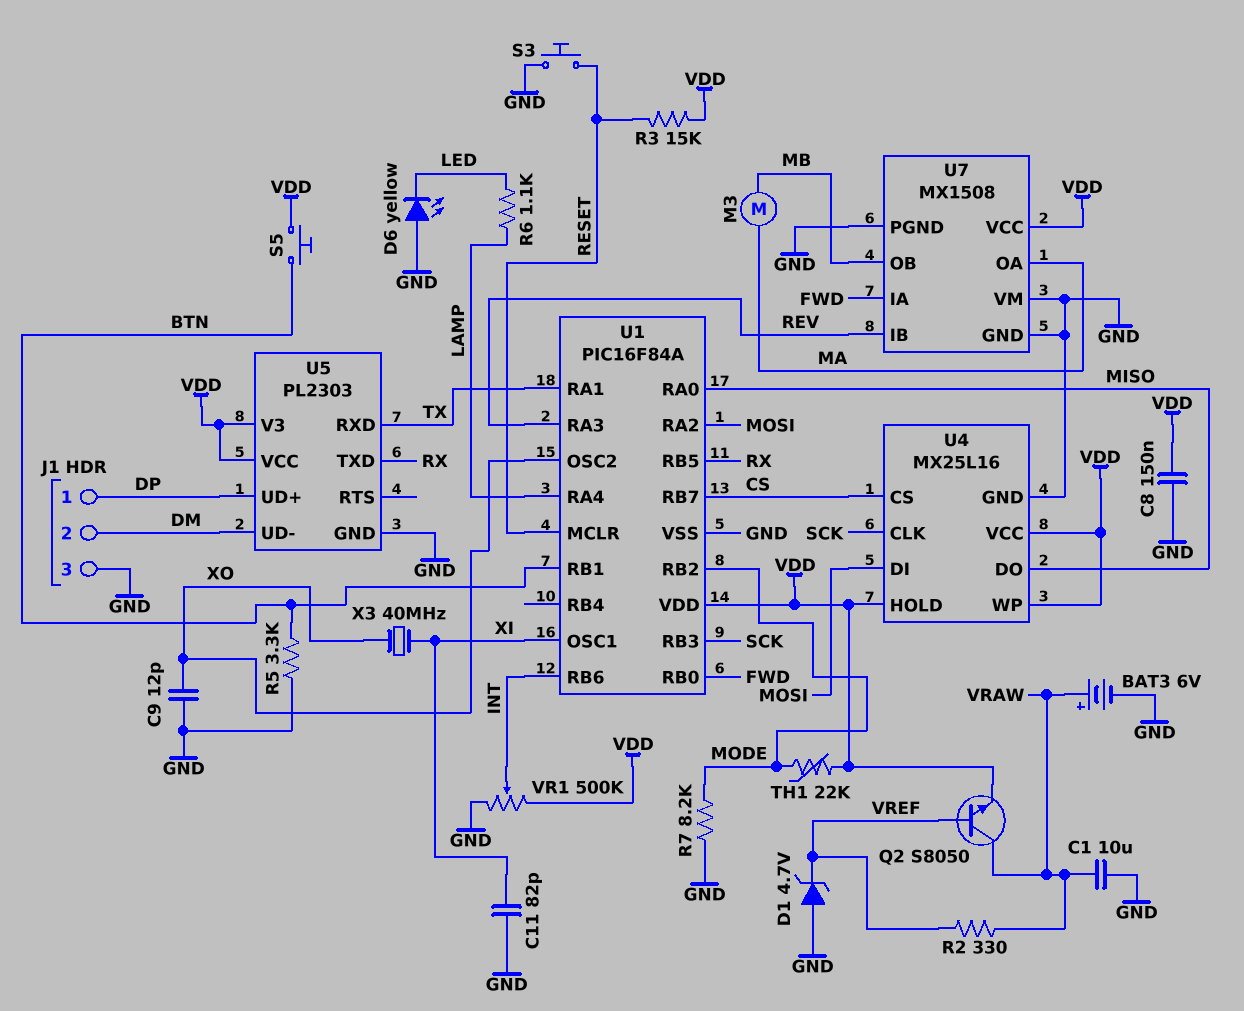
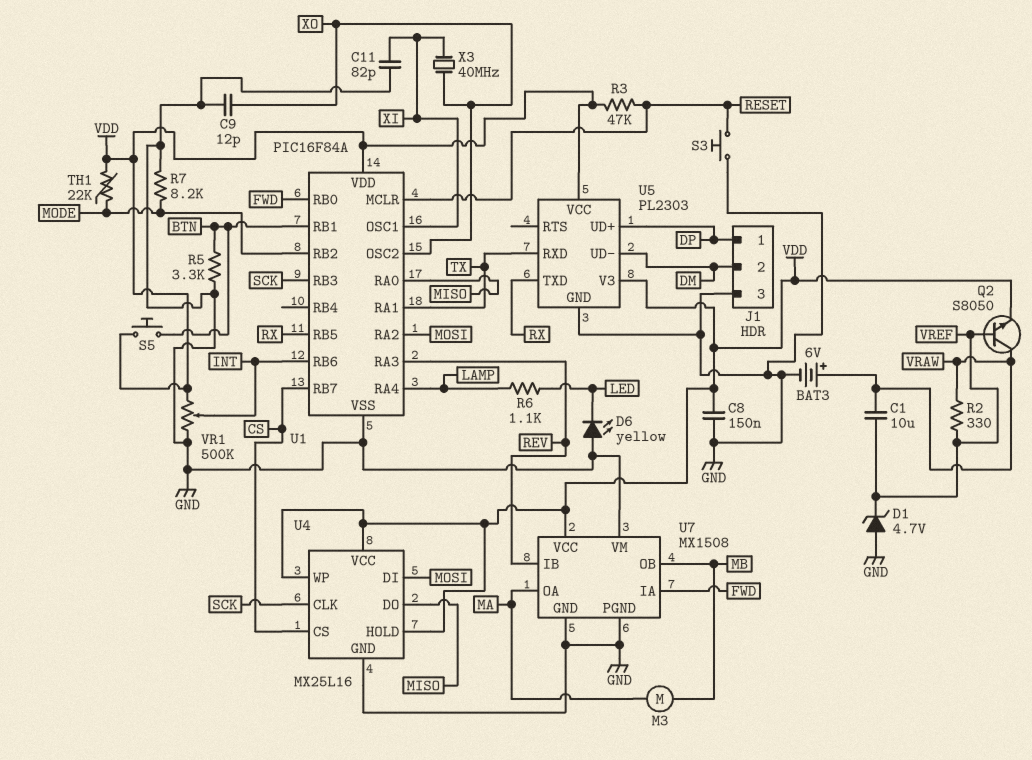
C1: 10uF (GND, VRAW) -> 10uF (VRAW, VREF)
R3: 15k (RESET, VDD) -> 47k (RESET, VDD)

